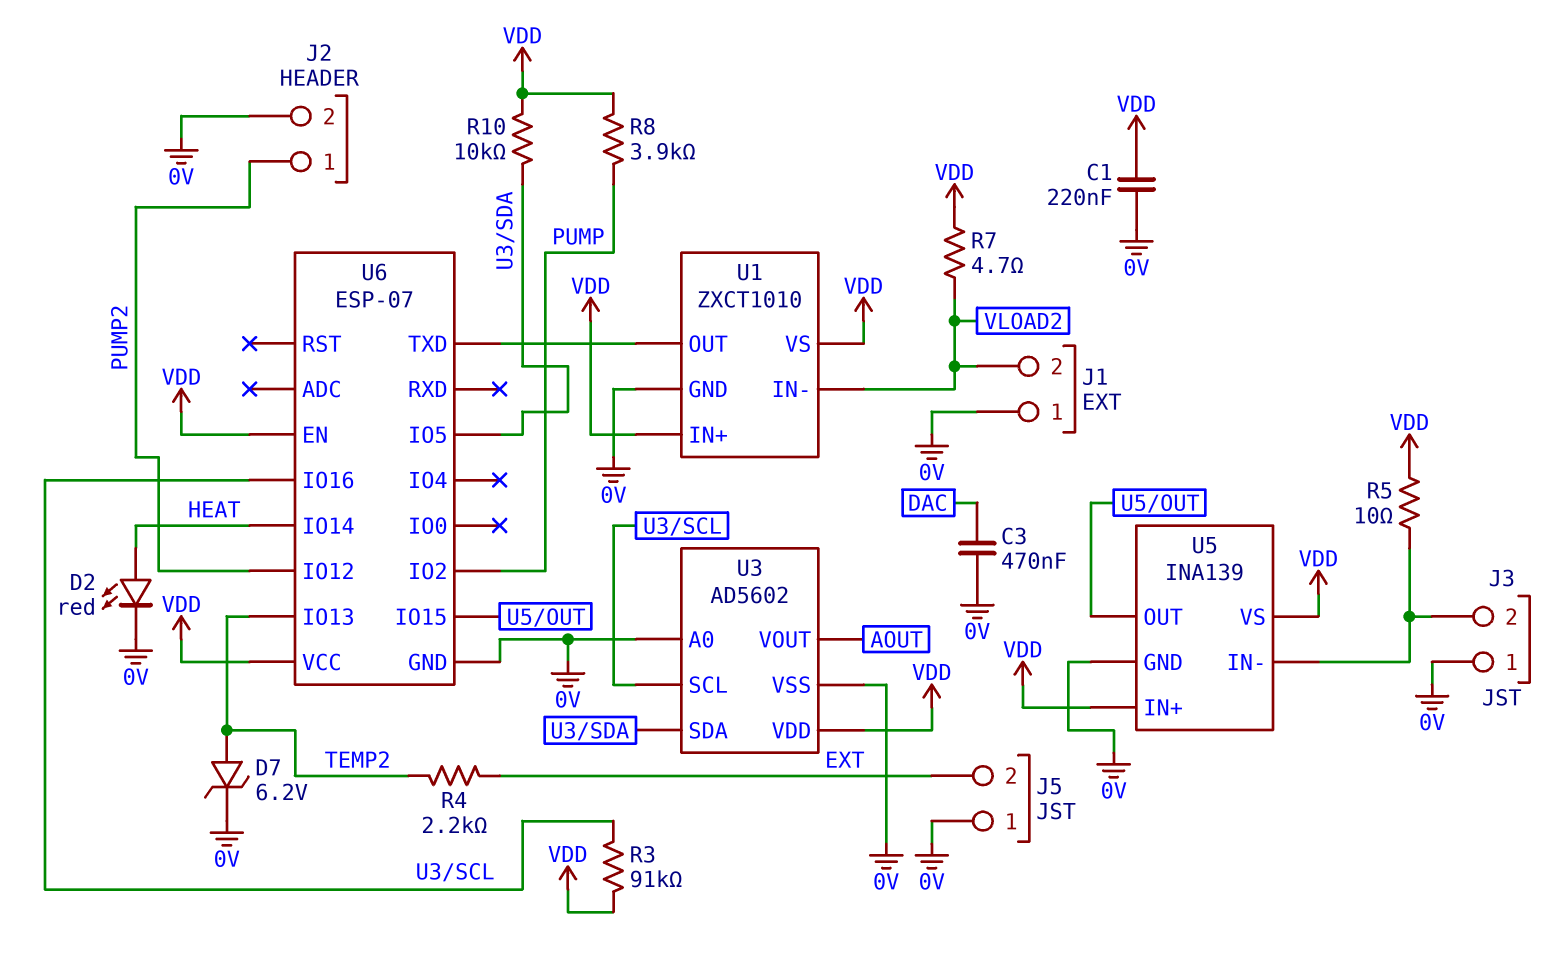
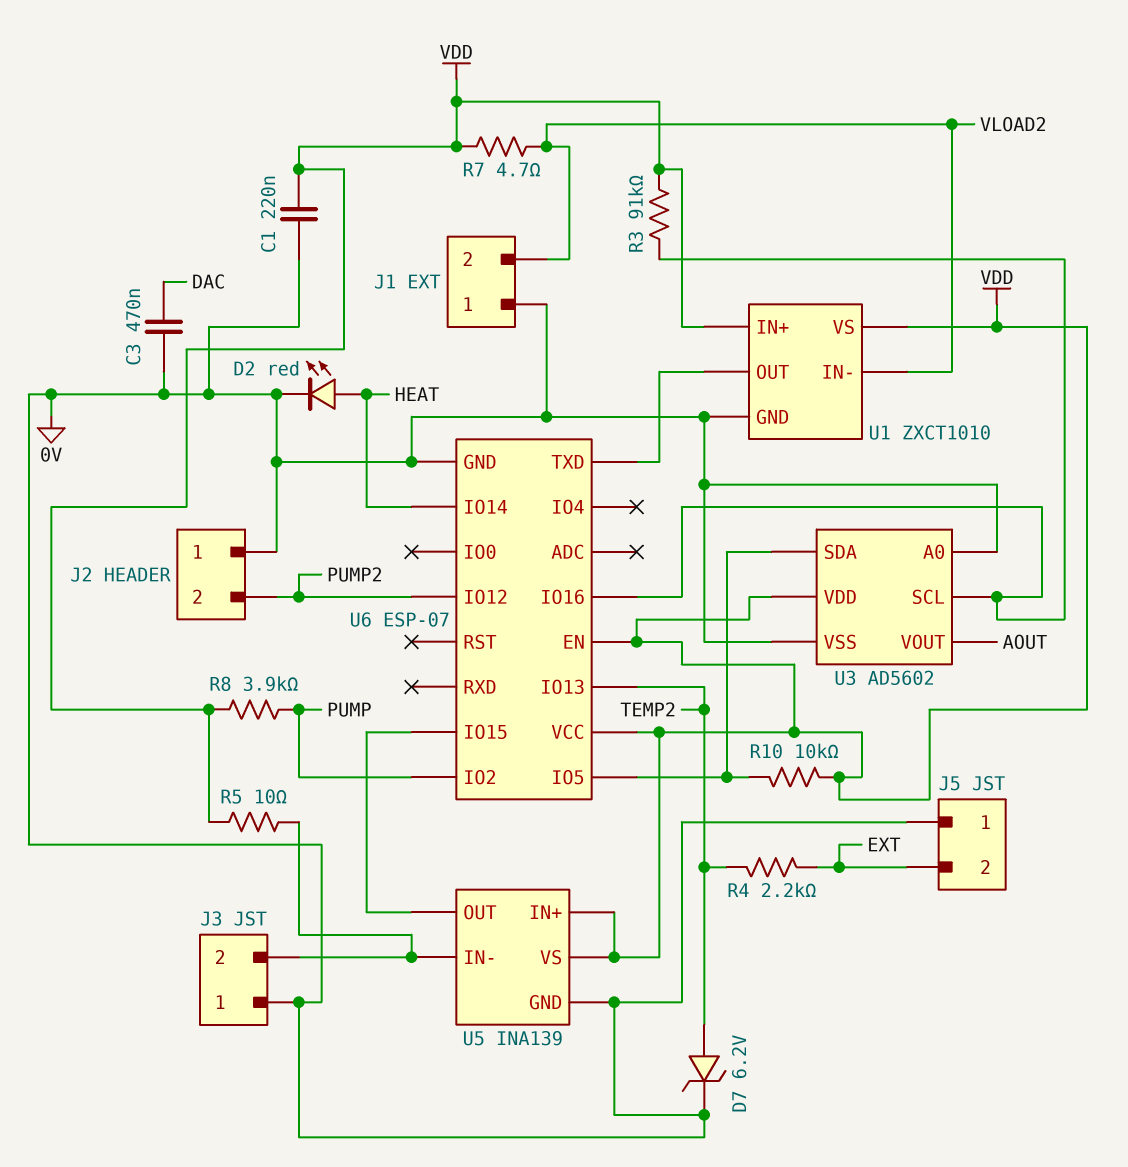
J2 pin 1: PUMP2 -> 0V
J2 pin 2: 0V -> PUMP2

